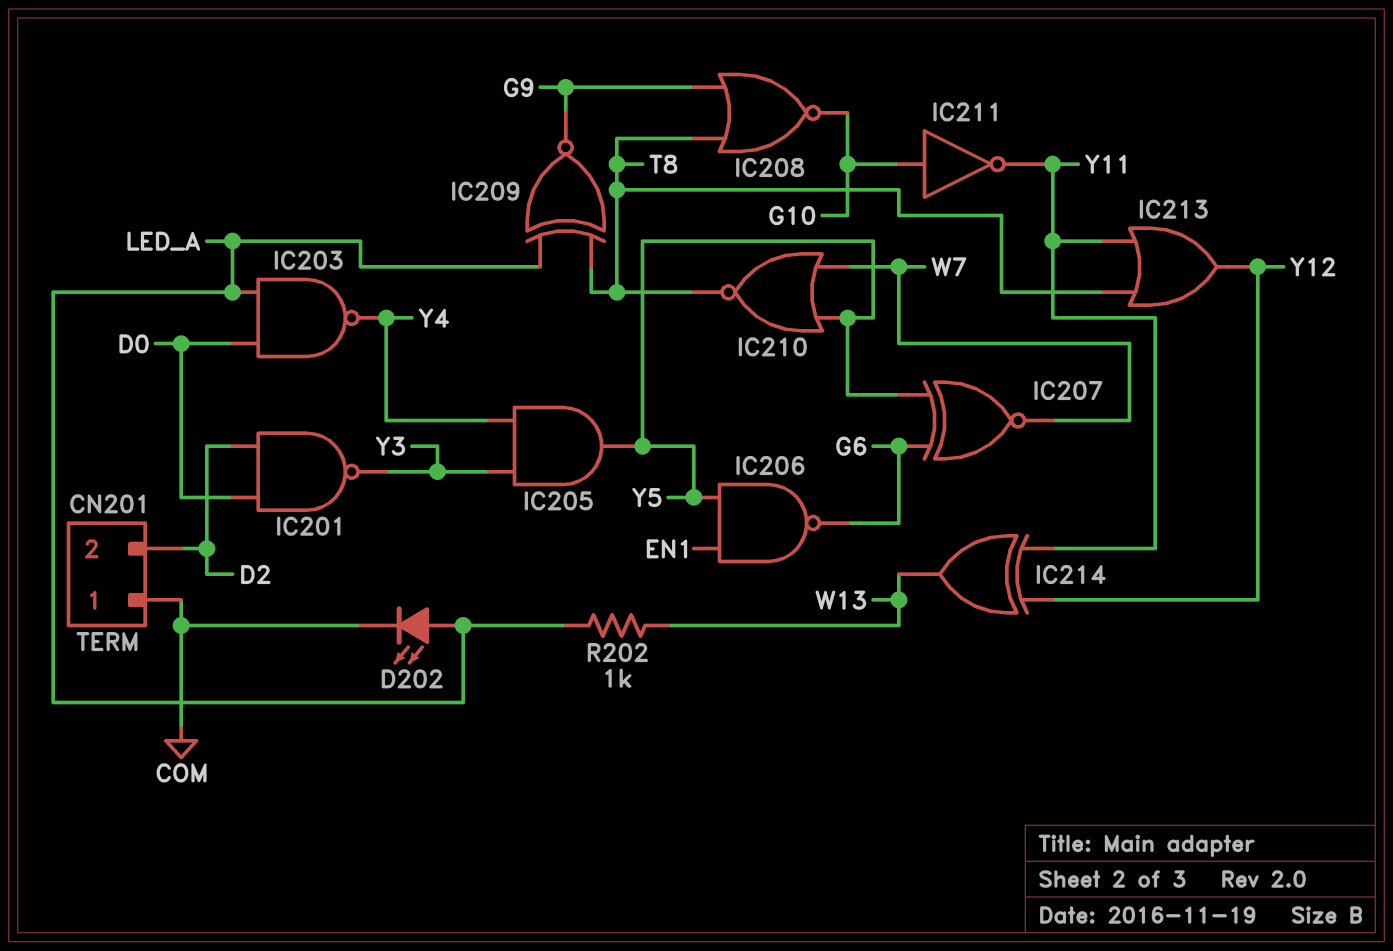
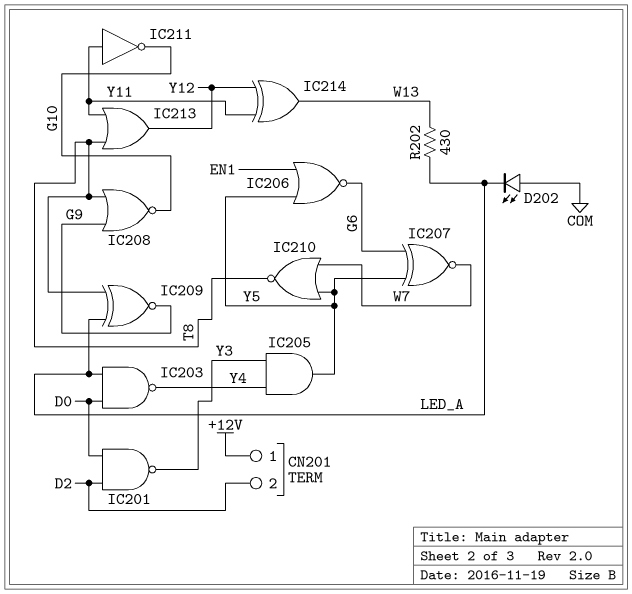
CN201 pin 1: COM -> +12V
D202: LED (A LED_A, K COM) -> LED (A COM, K LED_A)
IC206: NAND (in EN1, in Y5, out G6) -> NOR (in EN1, in Y5, out G6)
IC211: NOT (in G10, out Y11) -> NOT (in Y11, out G10)
R202: 1k (LED_A, W13) -> 430 (LED_A, W13)

